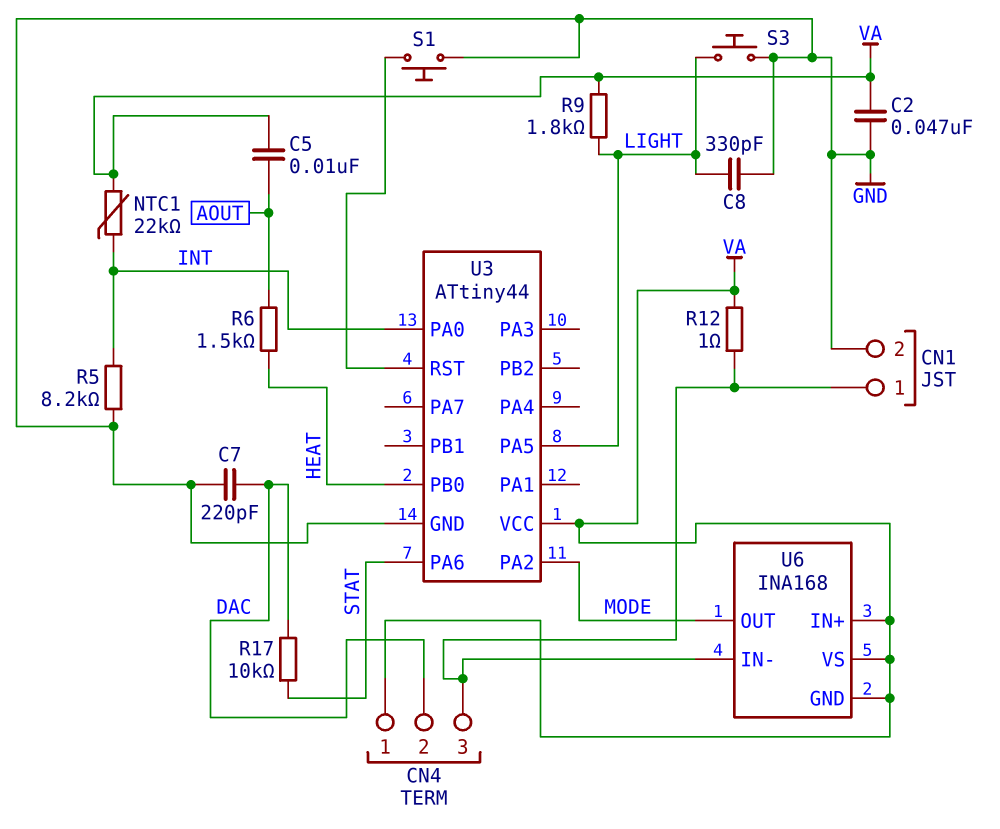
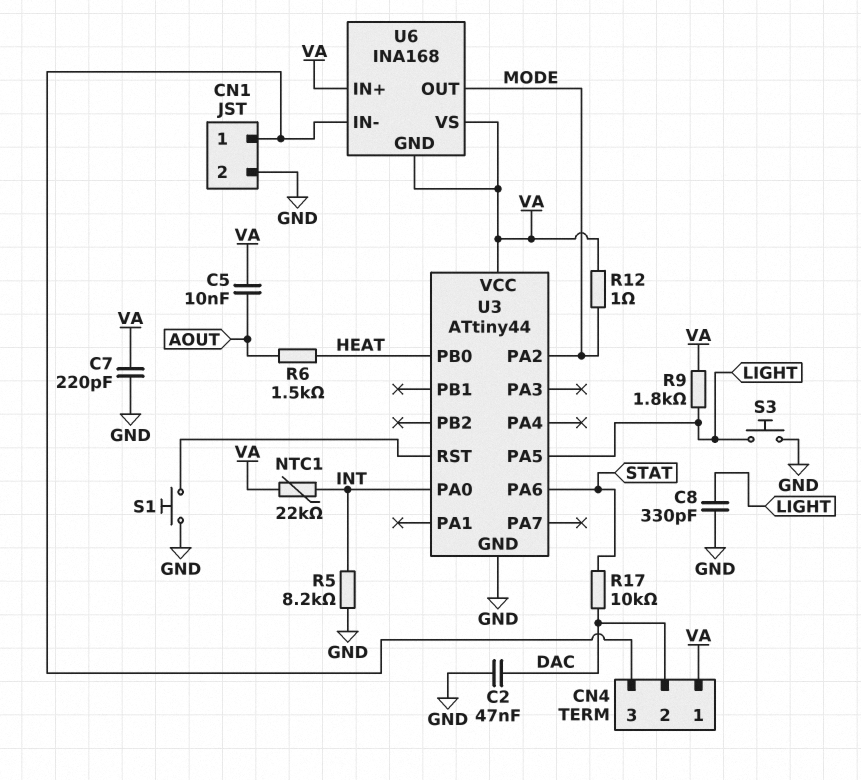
C2: 47nF (GND, VA) -> 47nF (DAC, GND)
C7: 220pF (DAC, GND) -> 220pF (GND, VA)
R12: 1 (CN1/1, VA) -> 1 (MODE, VA)

